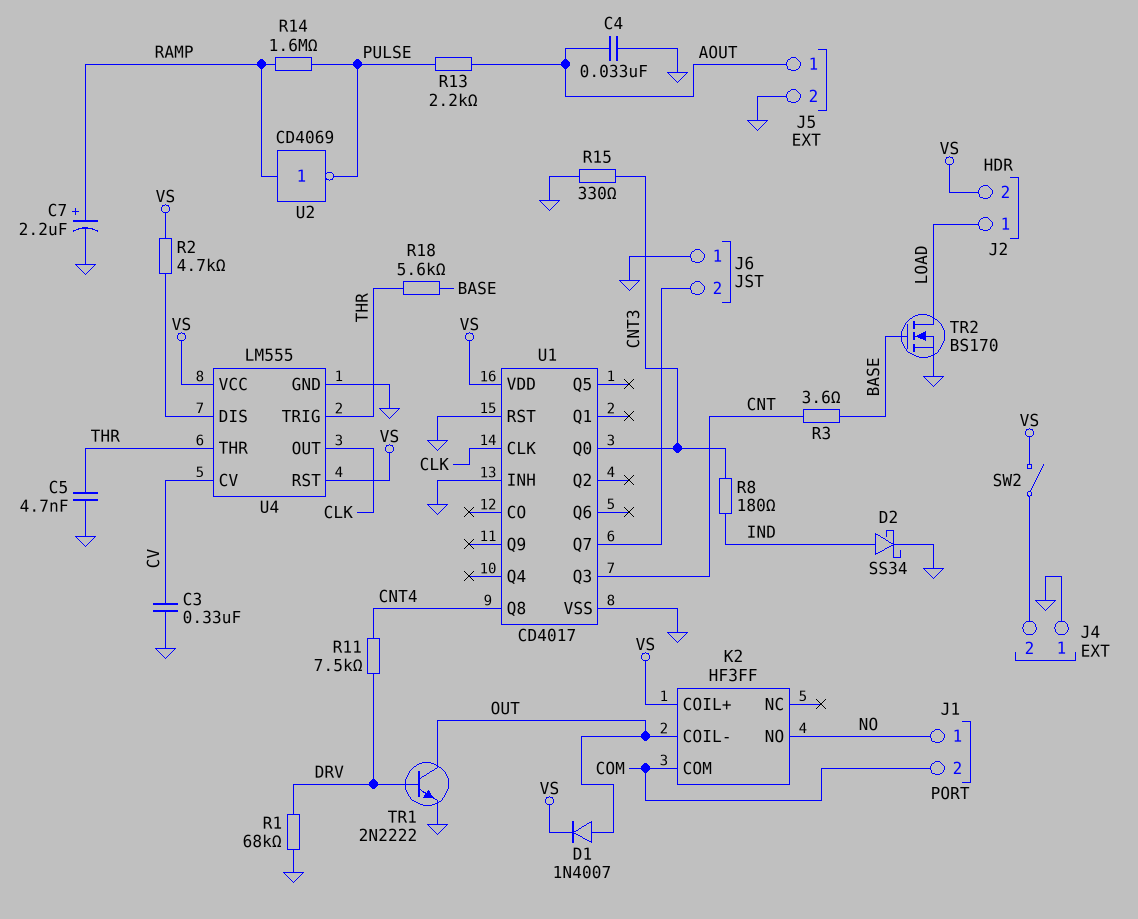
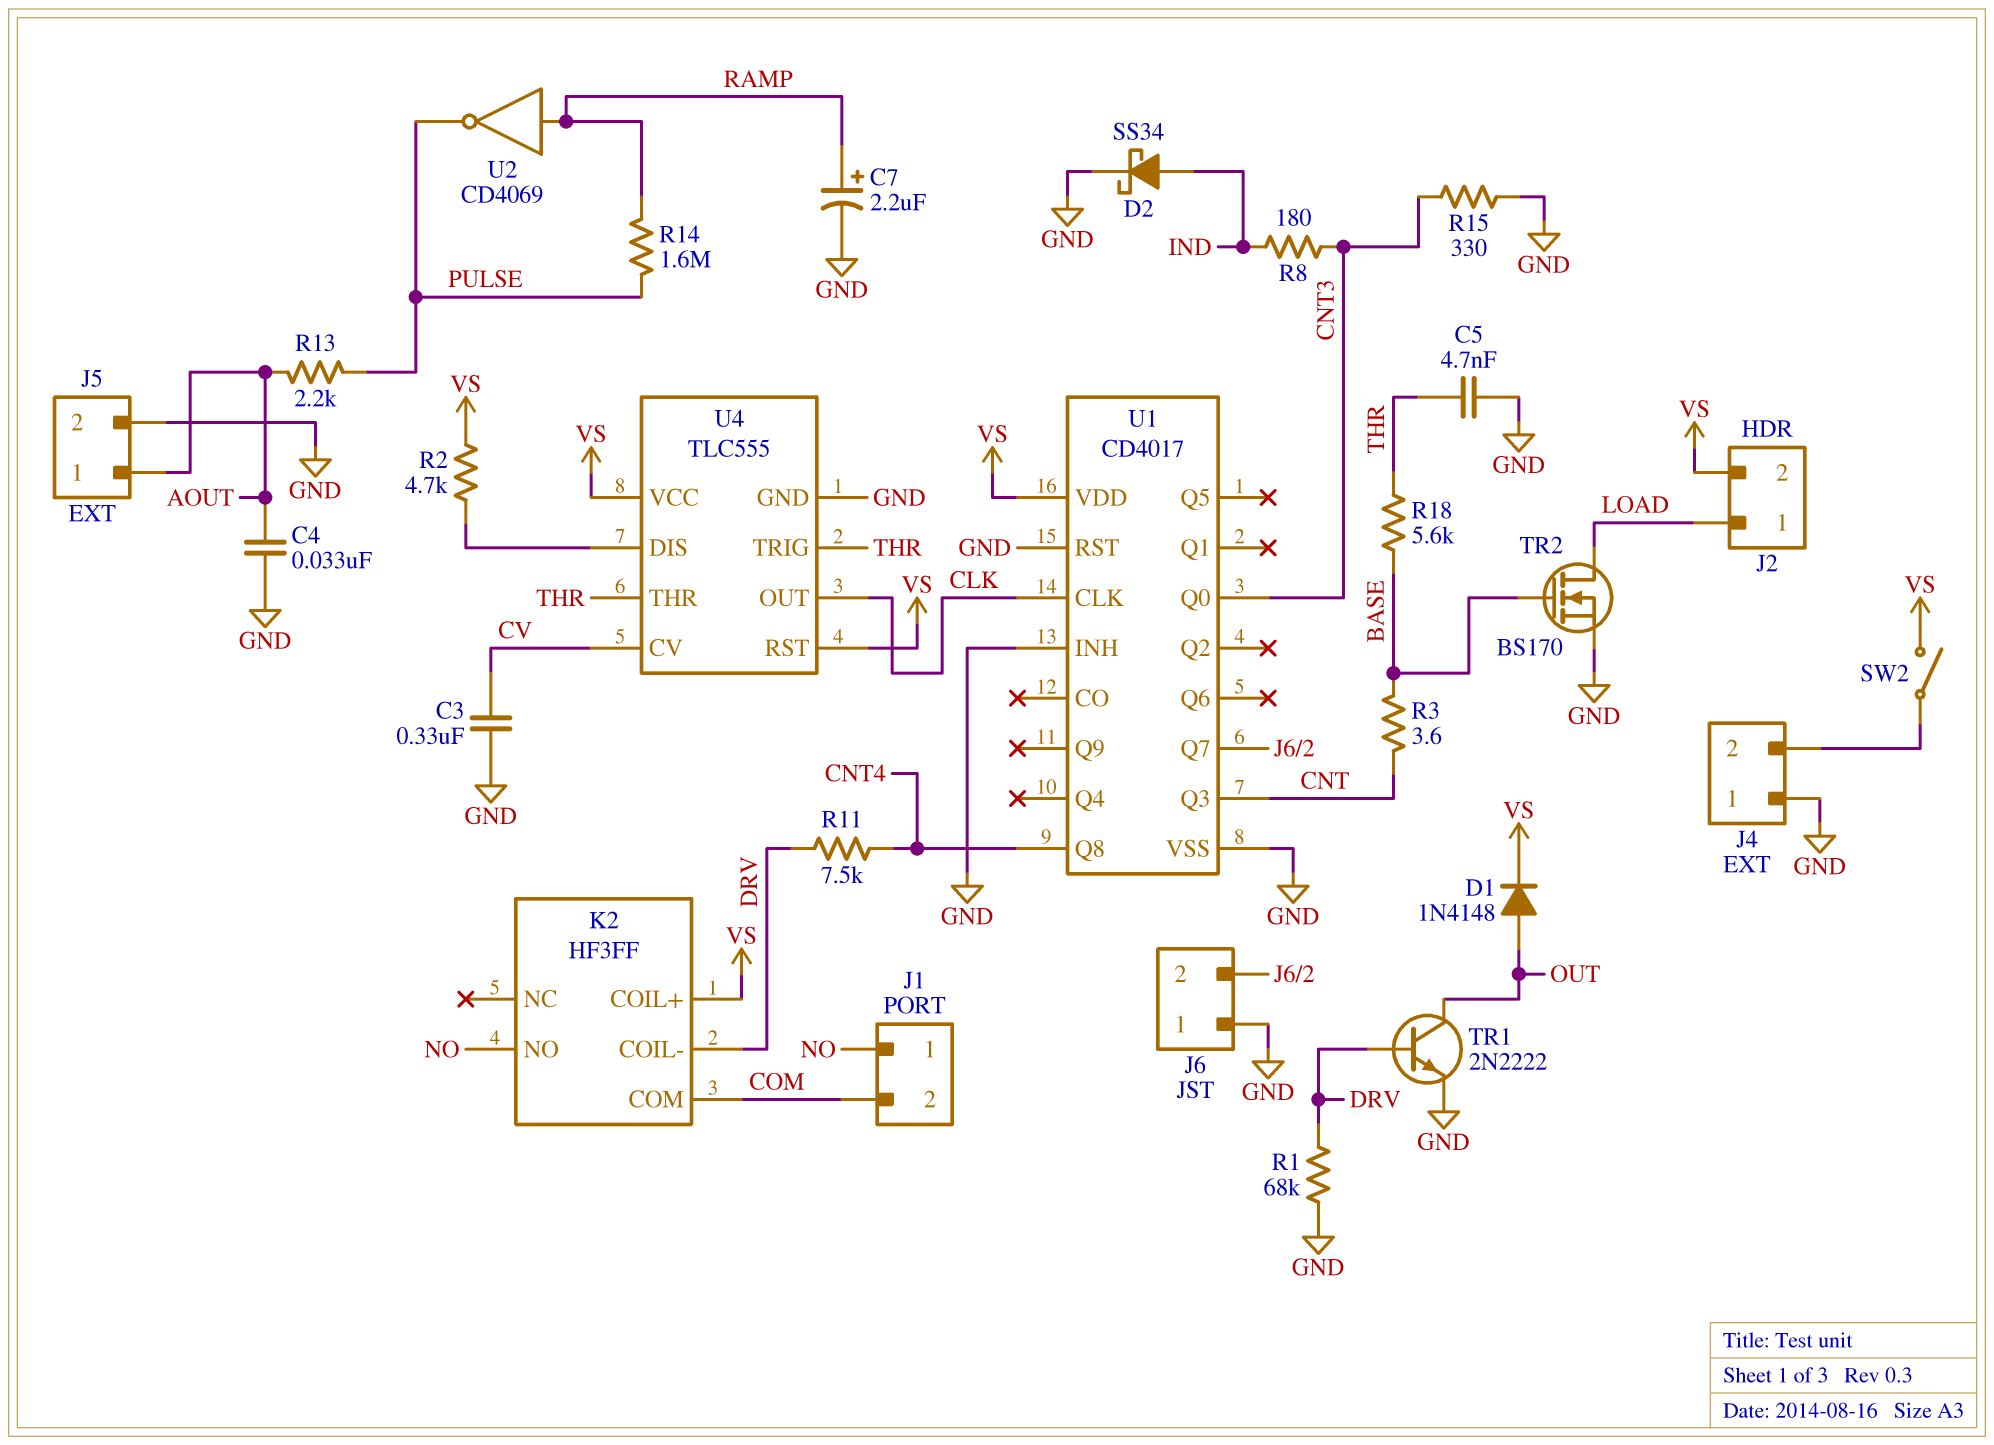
D1: diode 1N4007 (A OUT, K VS) -> diode 1N4148 (A OUT, K VS)
K2 pin COIL-: OUT -> DRV
U4: LM555 -> TLC555

